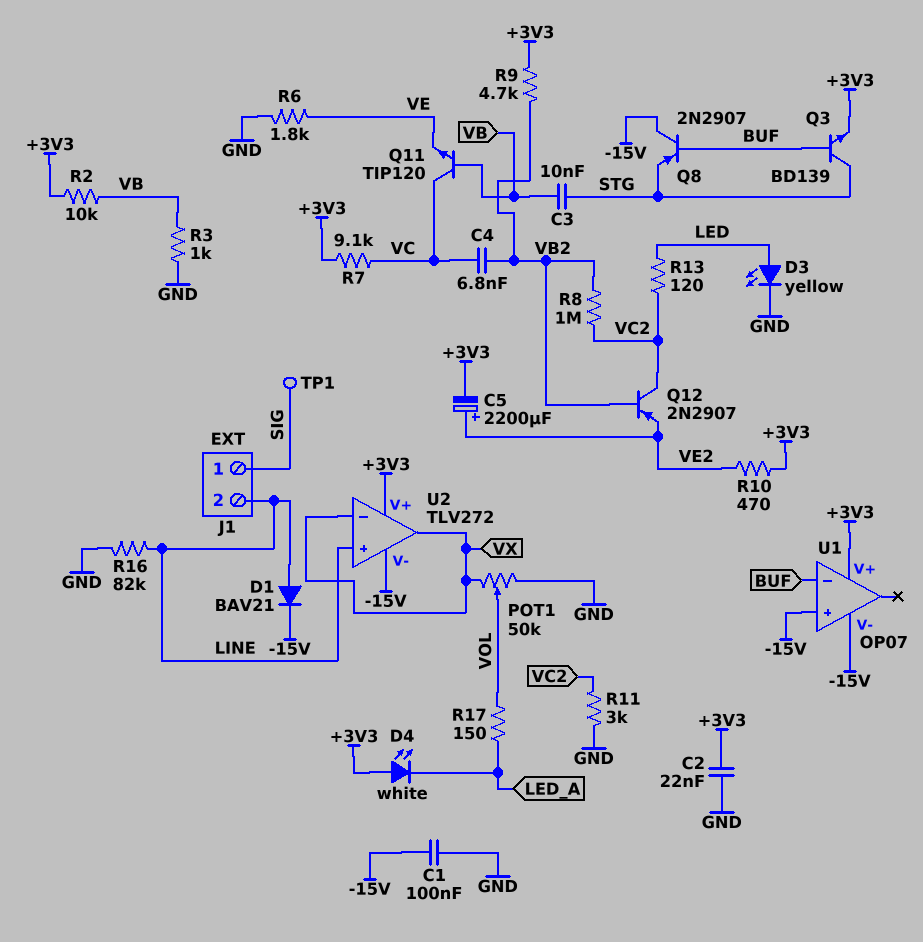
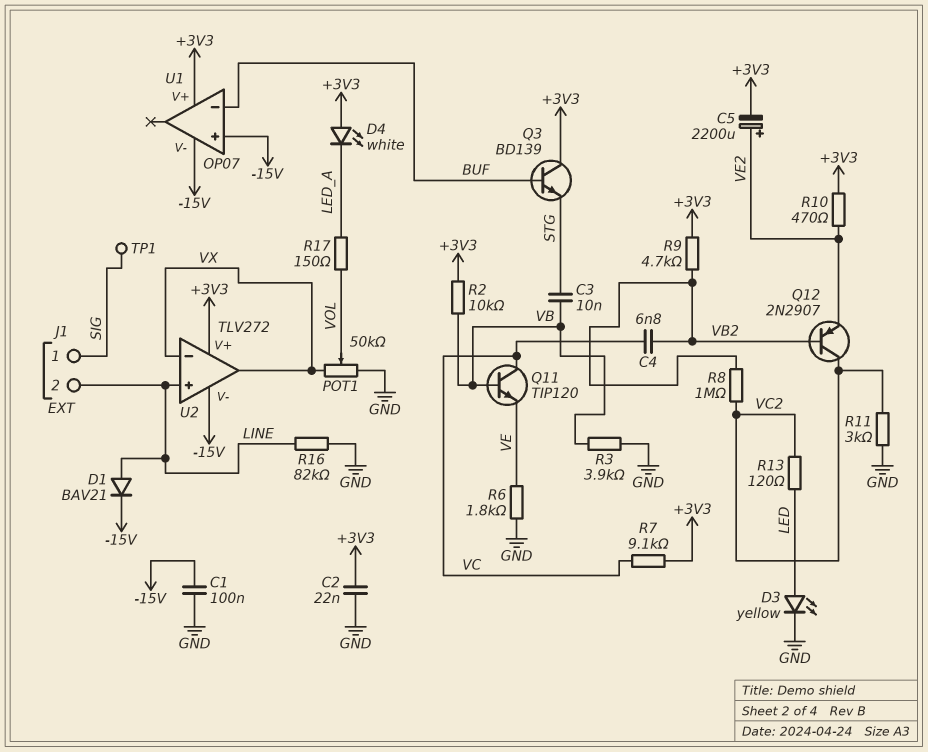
Q3: NPN BD139 (B BUF, C STG, E +3V3) -> NPN BD139 (B BUF, C +3V3, E STG)
Q8: PNP 2N2907 (B BUF, C -15V, E STG) -> none
R3: 1k (GND, VB) -> 3.9k (GND, VB)

